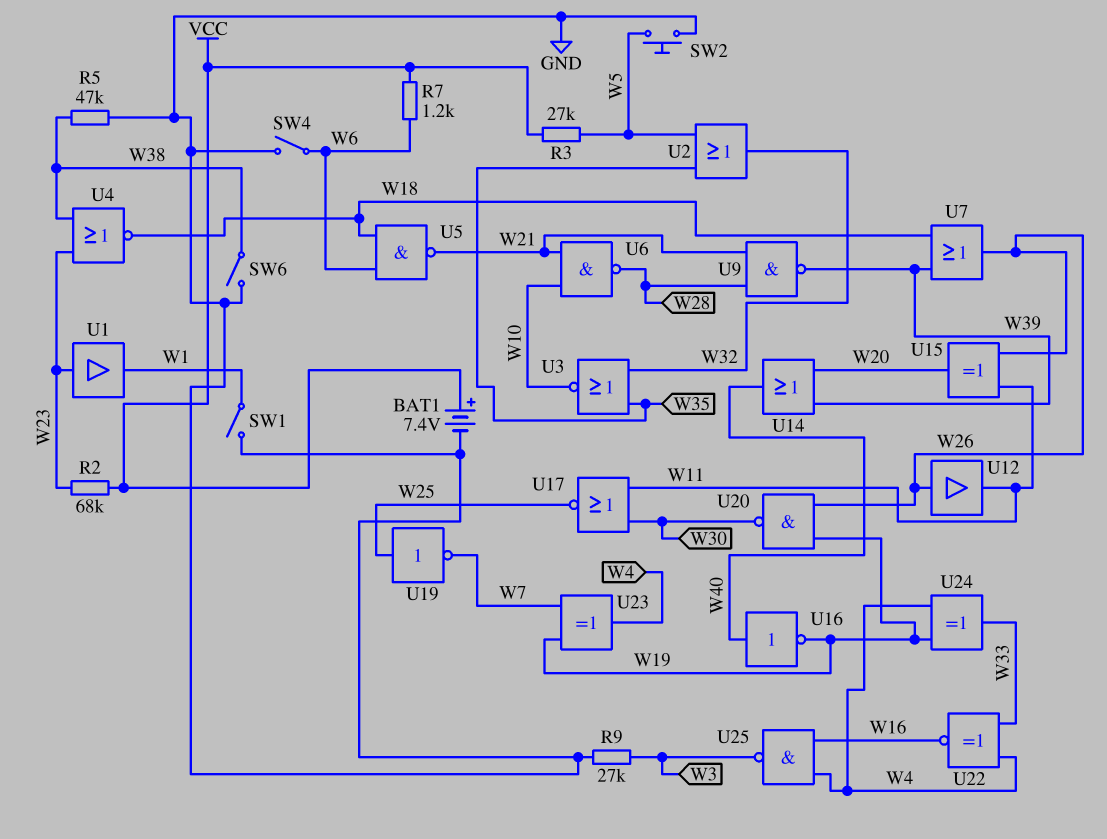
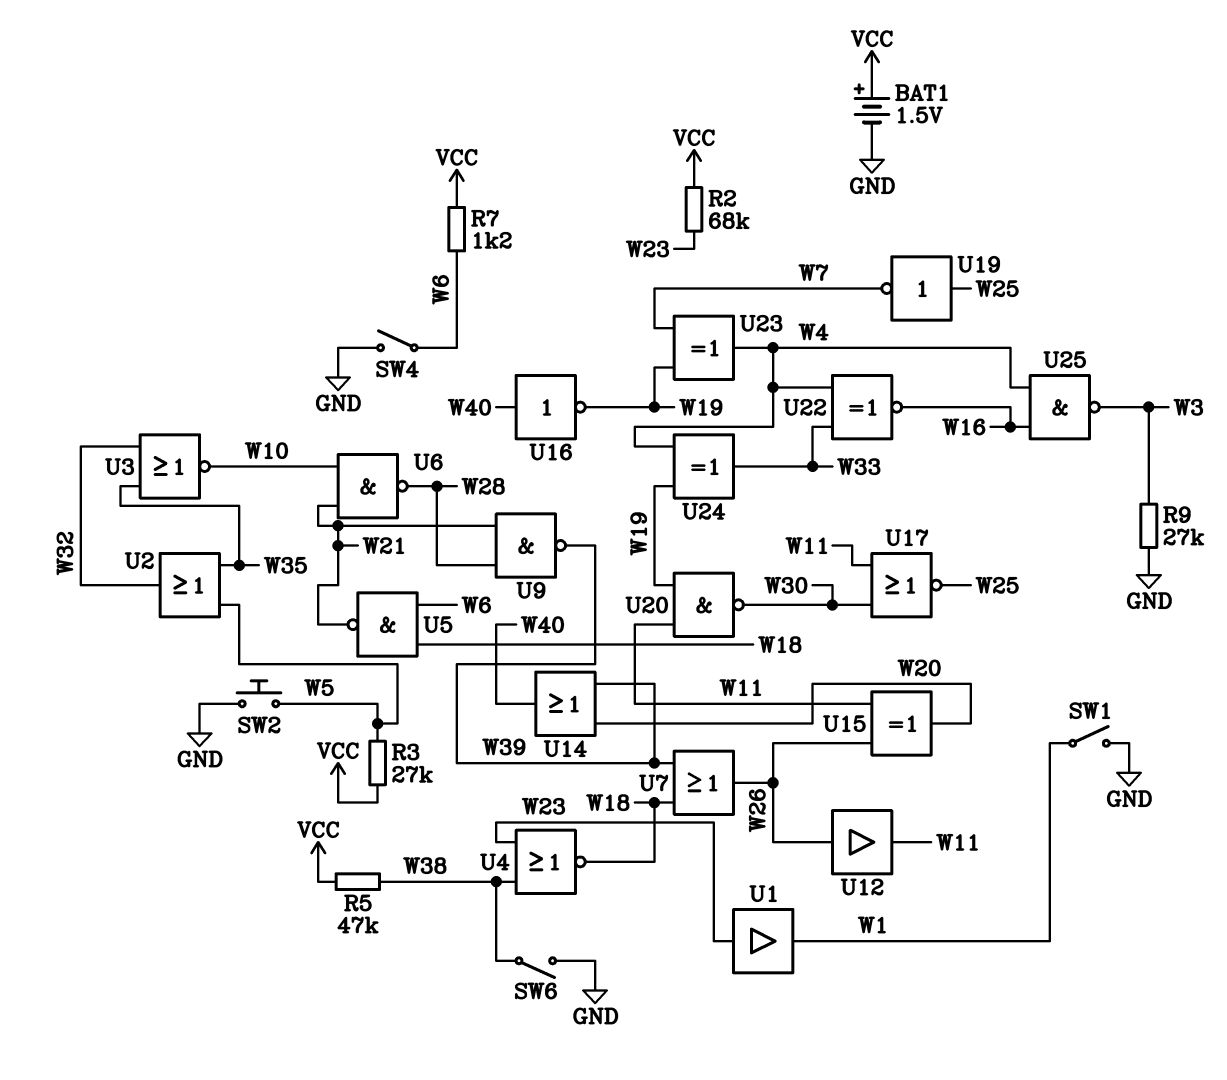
BAT1: 7.4V (plus VCC, minus GND) -> 1.5V (plus VCC, minus GND)
R5: 47k (GND, W38) -> 47k (VCC, W38)
U20: NAND (in W19, in W26, out W30) -> NAND (in W11, in W19, out W30)

